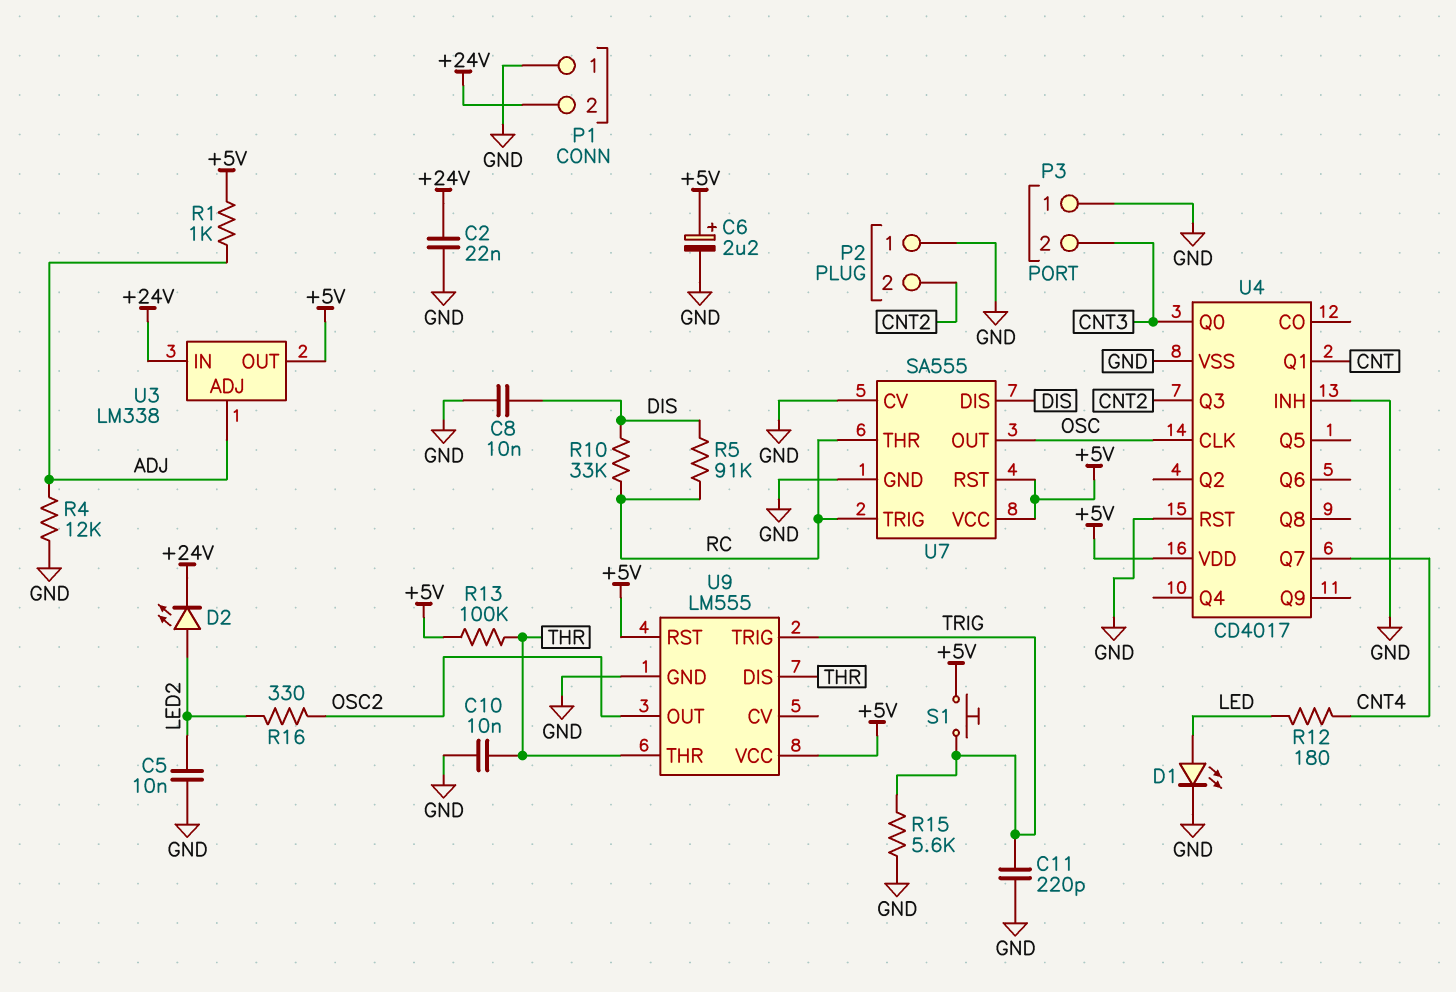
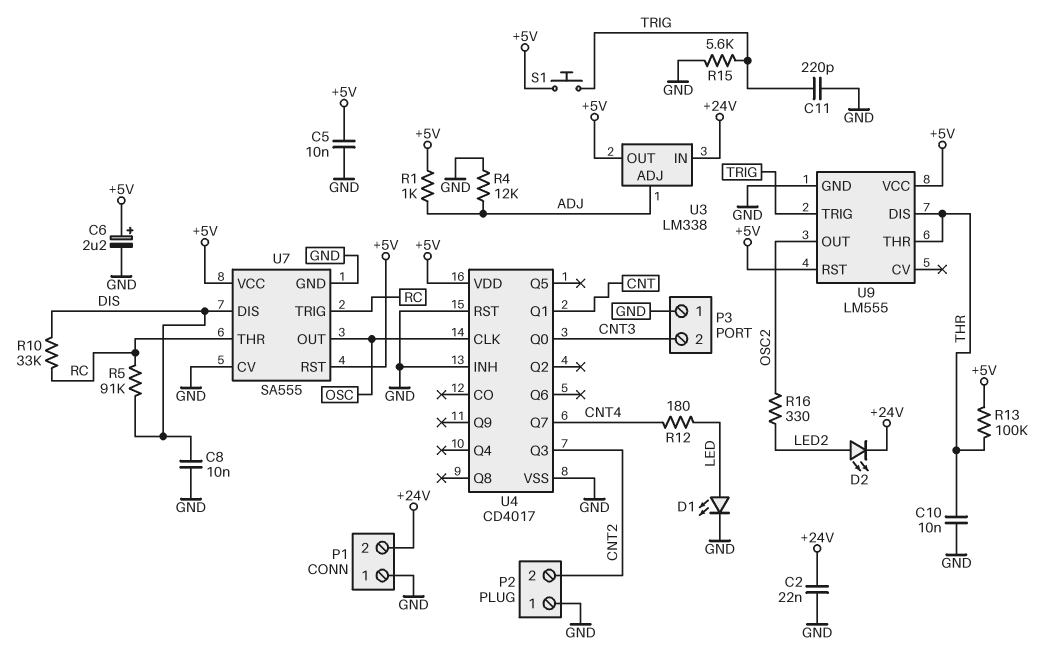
C5: 10nF (GND, LED2) -> 10nF (+5V, GND)

